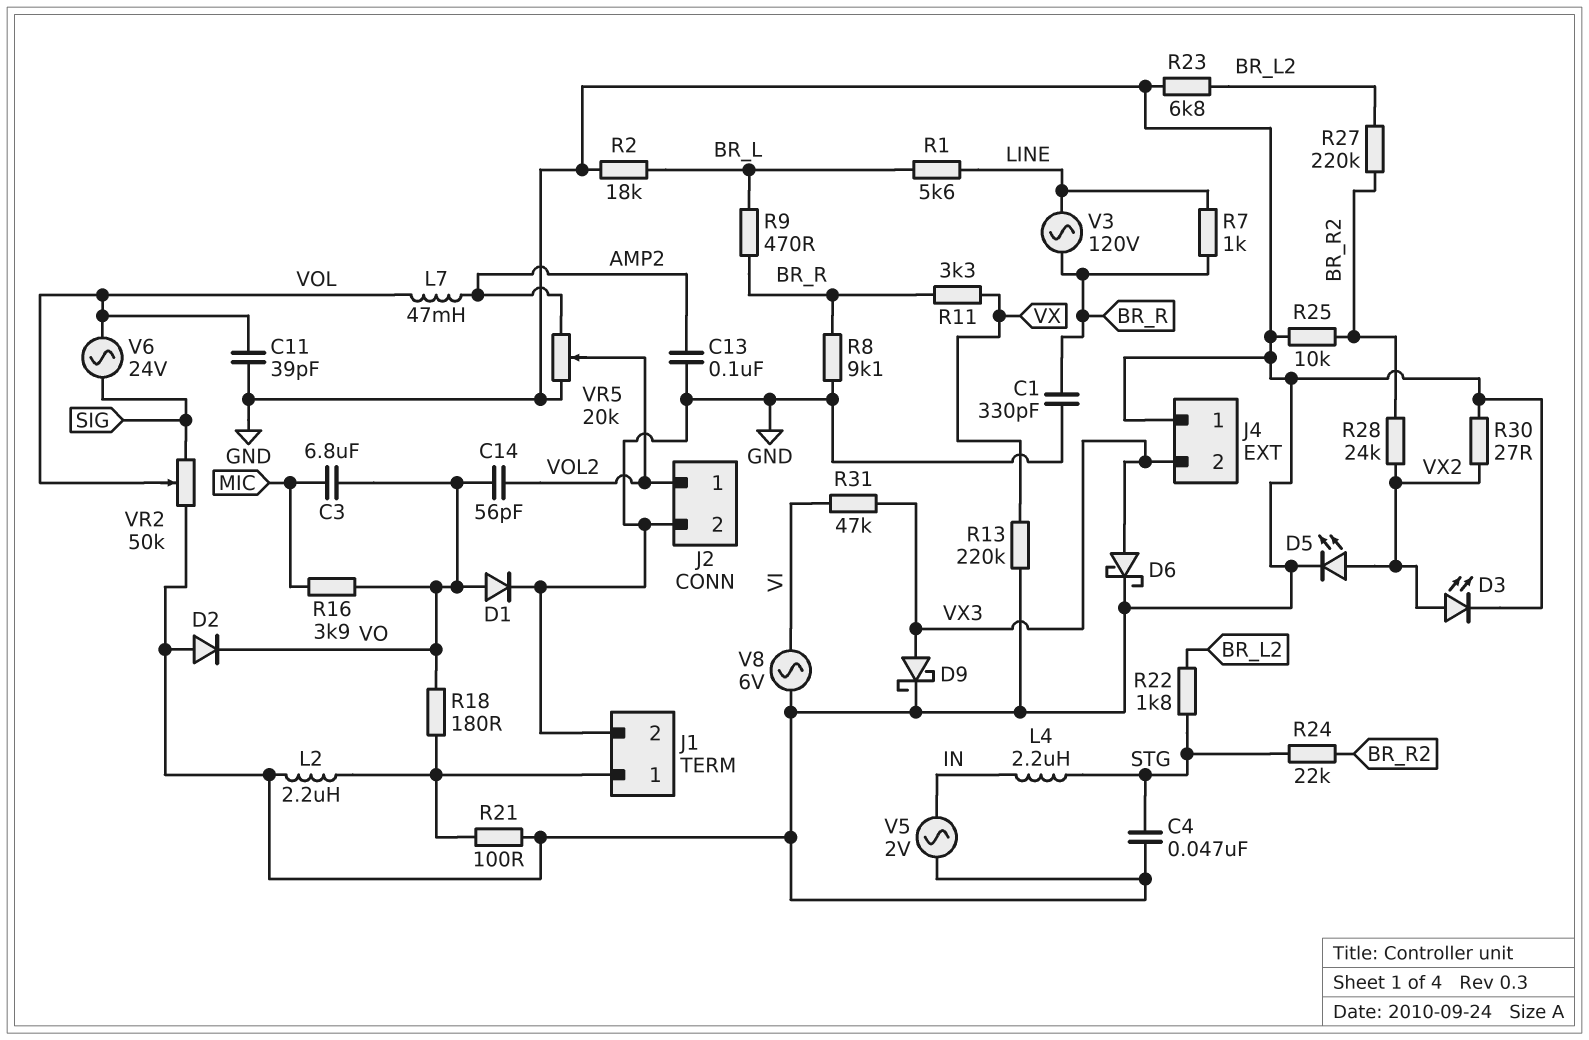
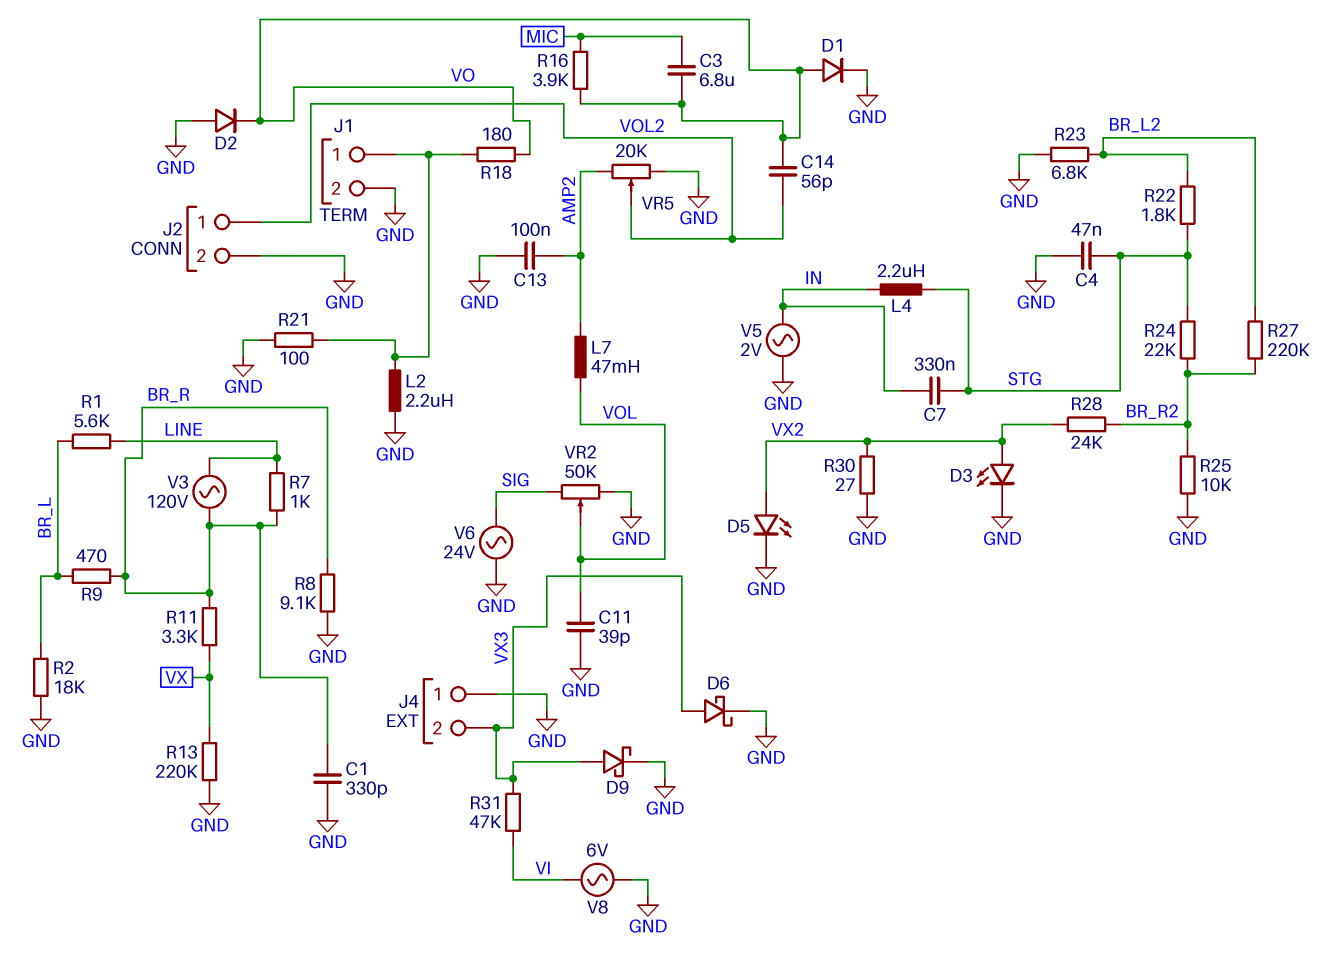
C7: none -> 330nF (IN, STG)
V6: AC 24V (SIG, VOL) -> AC 24V (GND, SIG)

